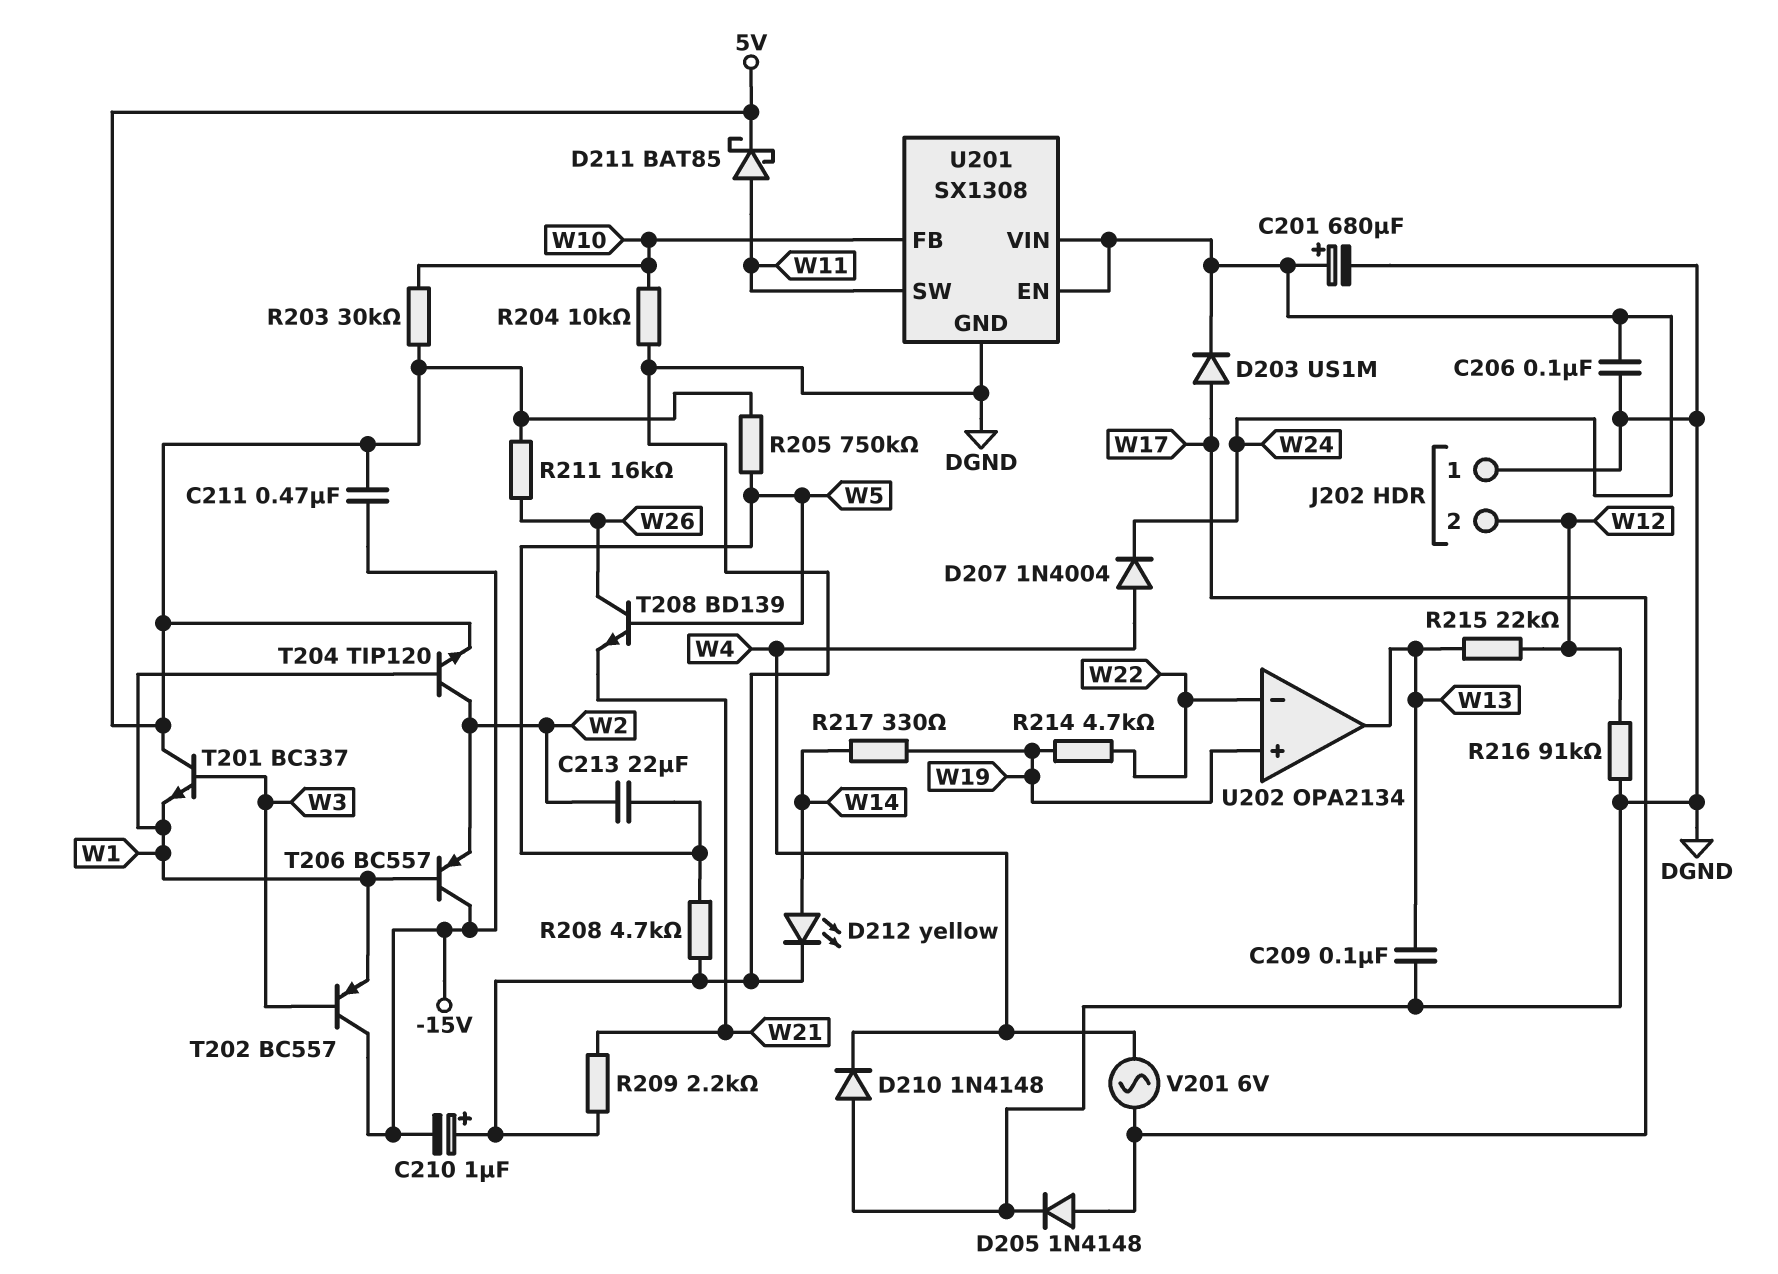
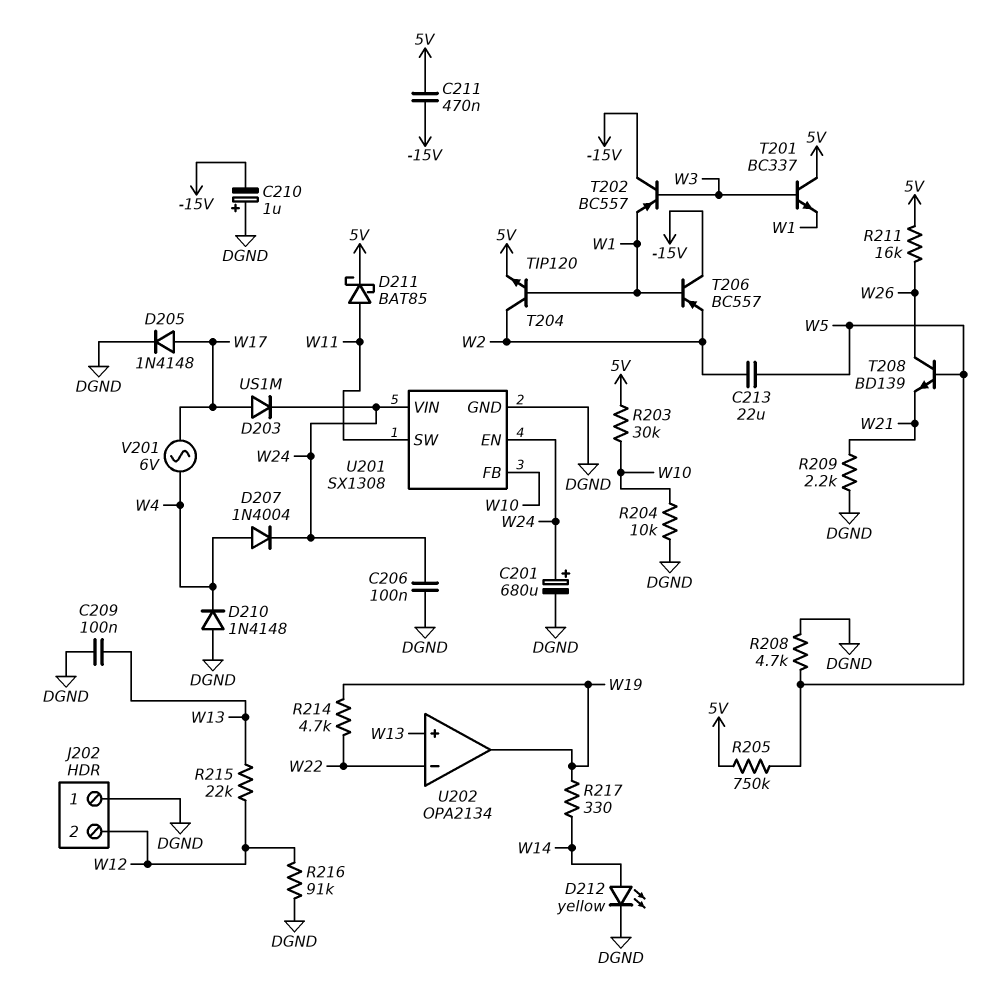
U202 pin in+: W19 -> W13
U202 pin out: W13 -> W19

